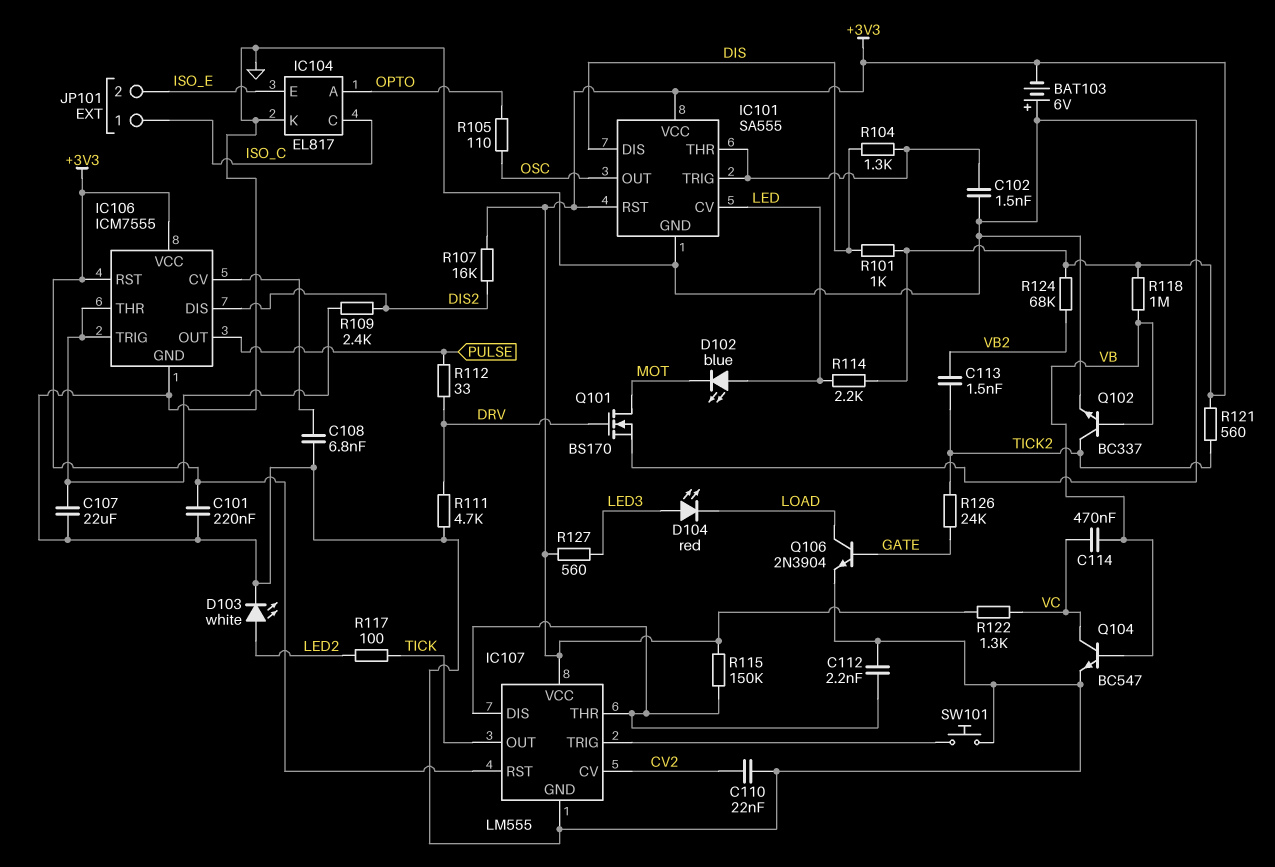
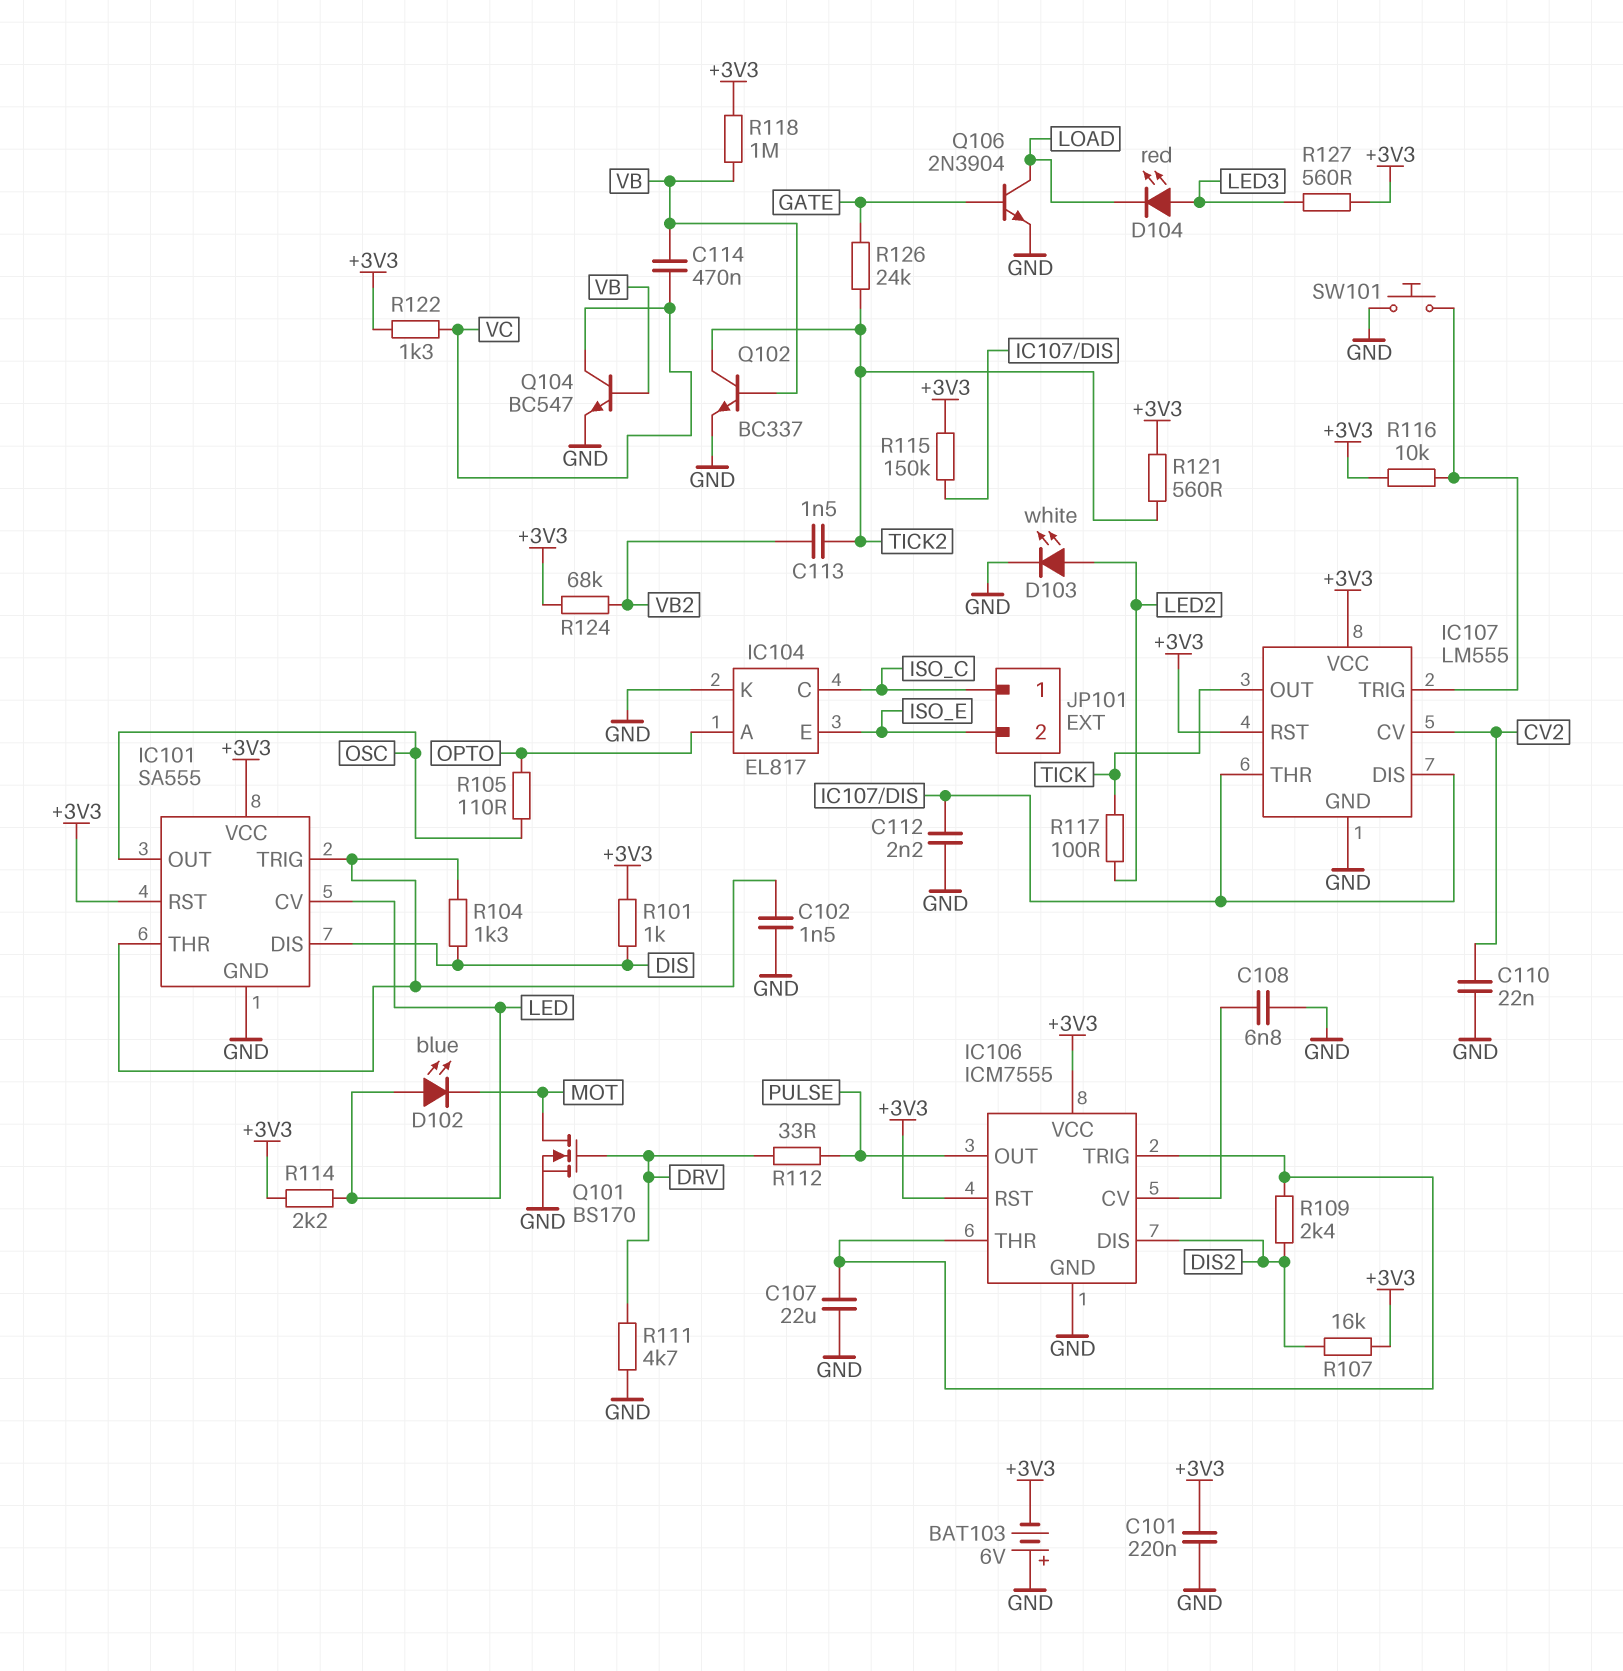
R116: none -> 10k (+3V3, IC107/TRIG)

